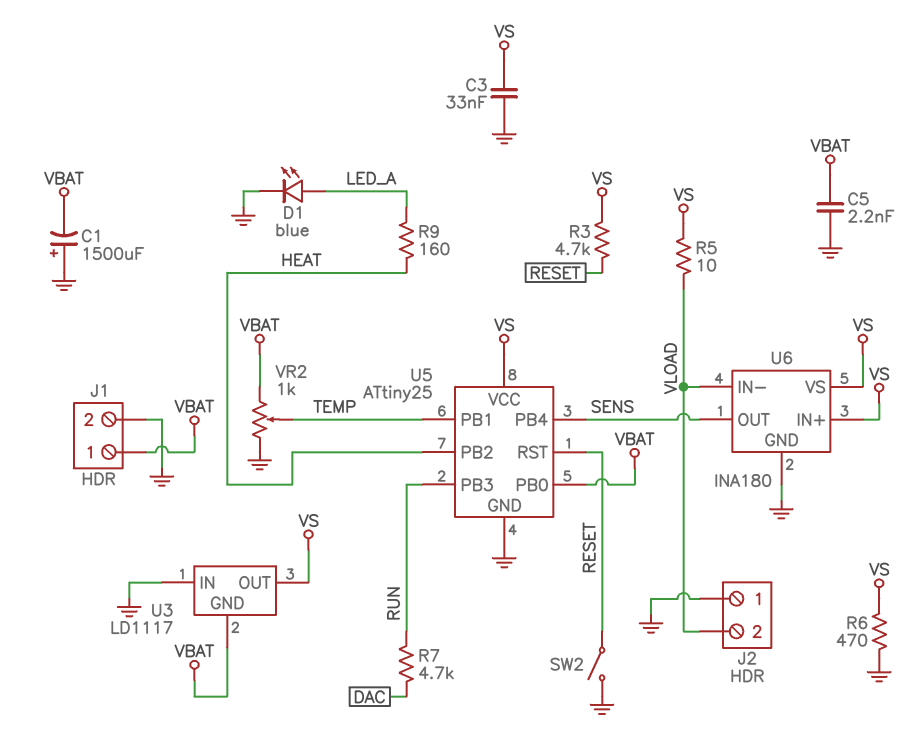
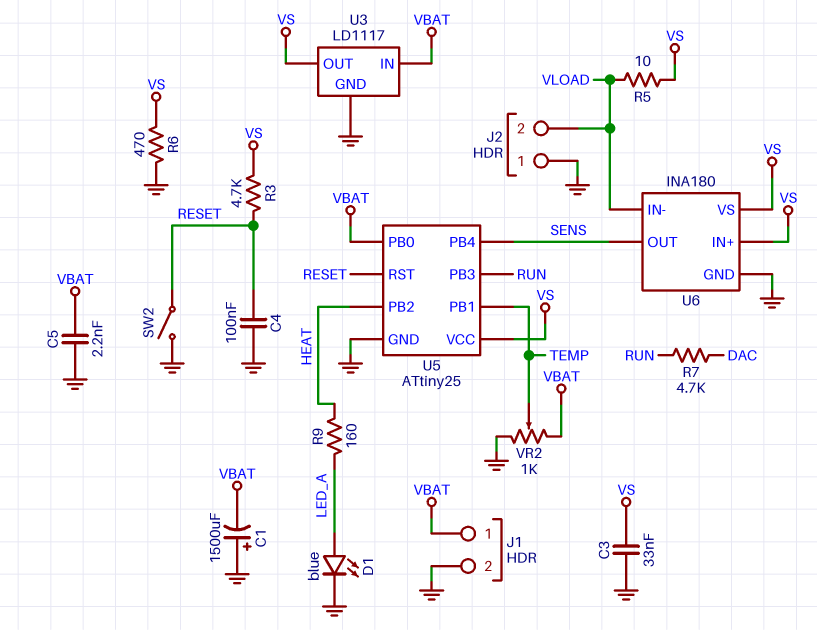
C4: none -> 100nF (GND, RESET)
U3 pin GND: VBAT -> GND
U3 pin IN: GND -> VBAT

